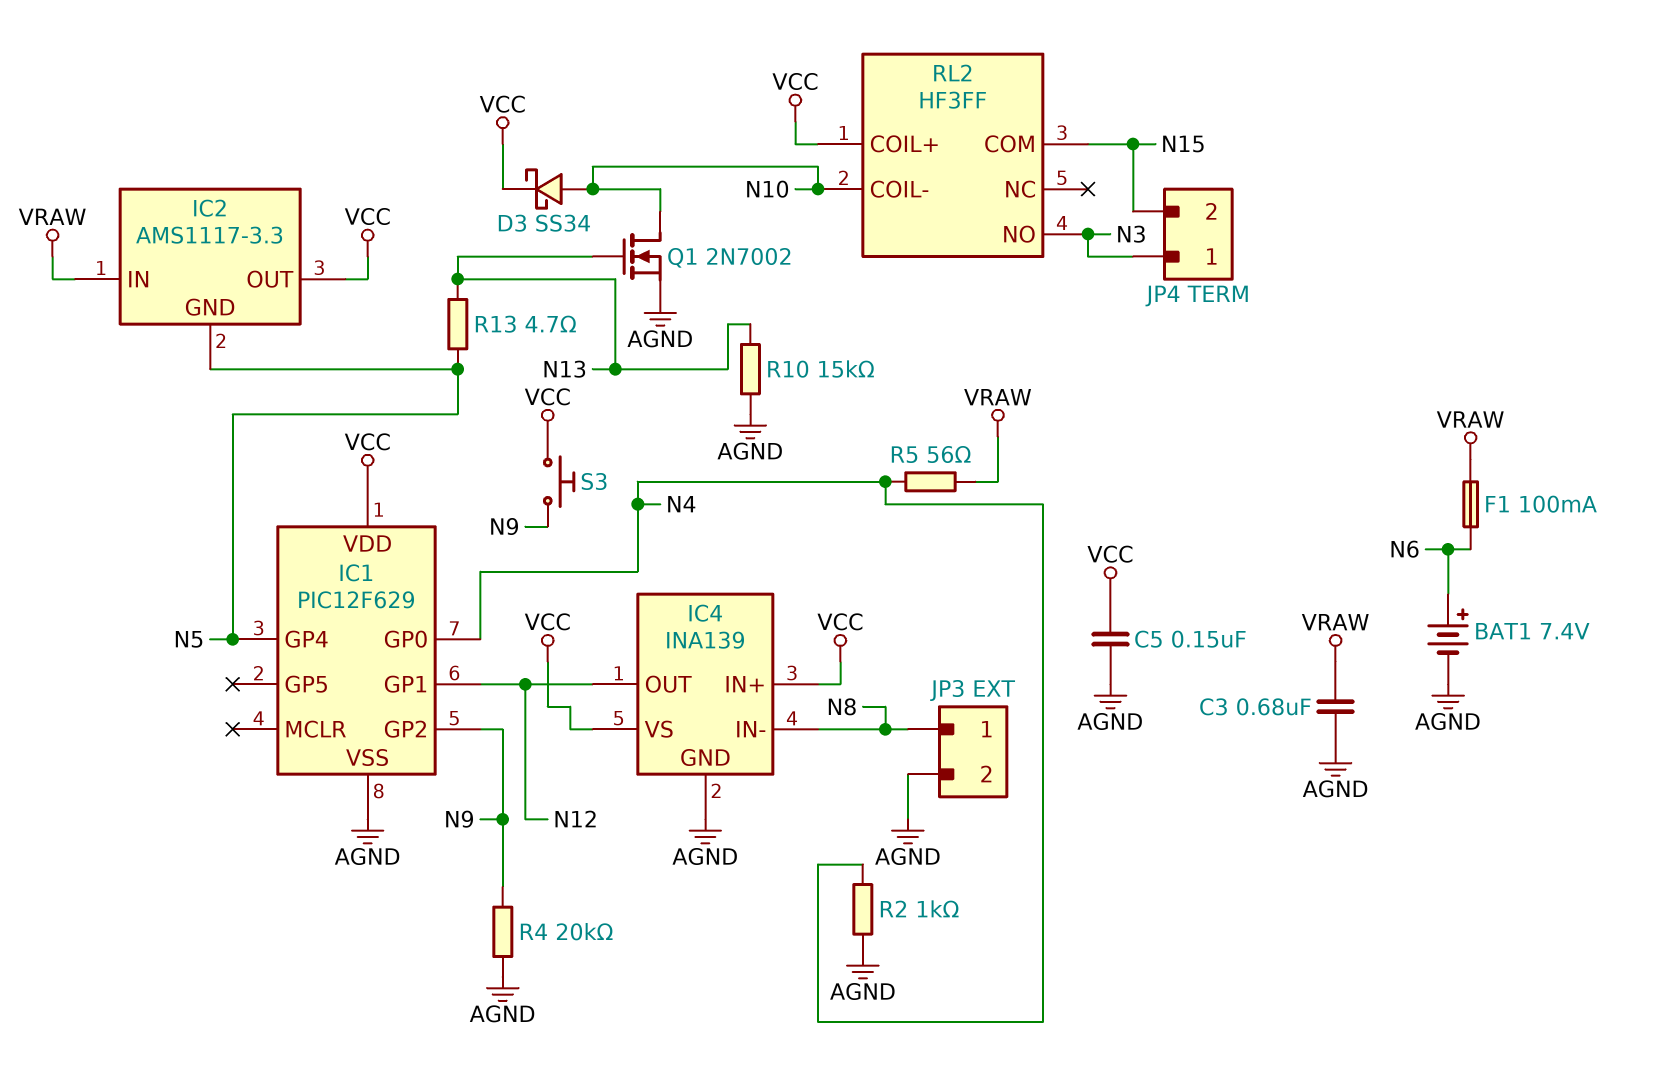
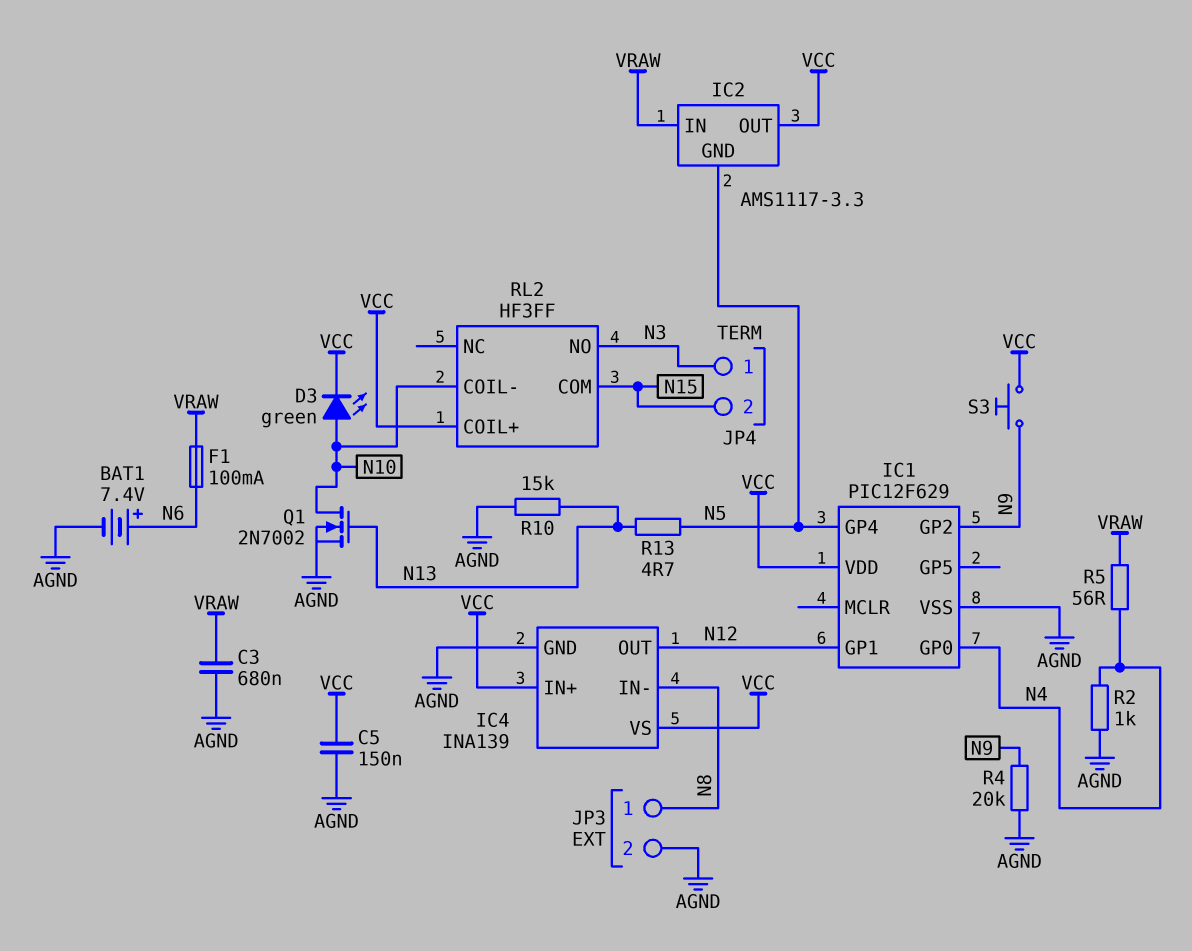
D3: schottky SS34 (A N10, K VCC) -> LED green (A N10, K VCC)

